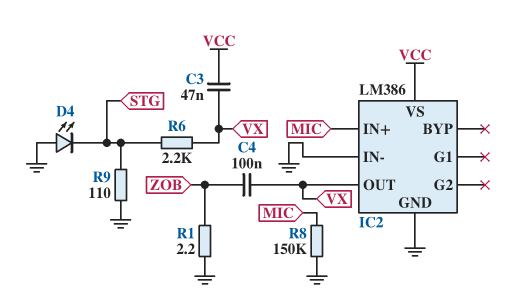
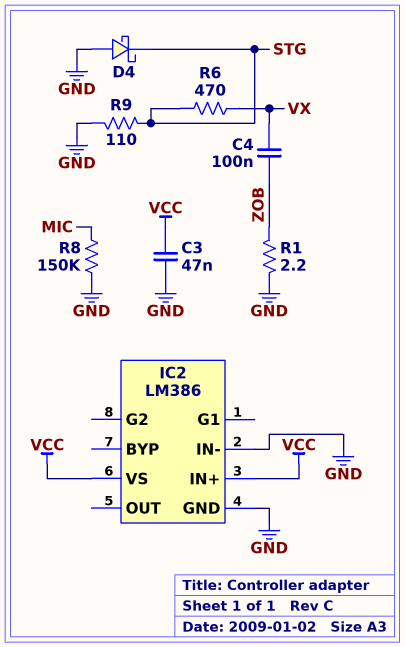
C3: 47nF (VCC, VX) -> 47nF (GND, VCC)
D4: LED (A GND, K STG) -> schottky (A GND, K STG)
IC2 pin IN+: MIC -> VCC
IC2 pin OUT: VX -> none
R6: 2.2k (STG, VX) -> 470 (STG, VX)

